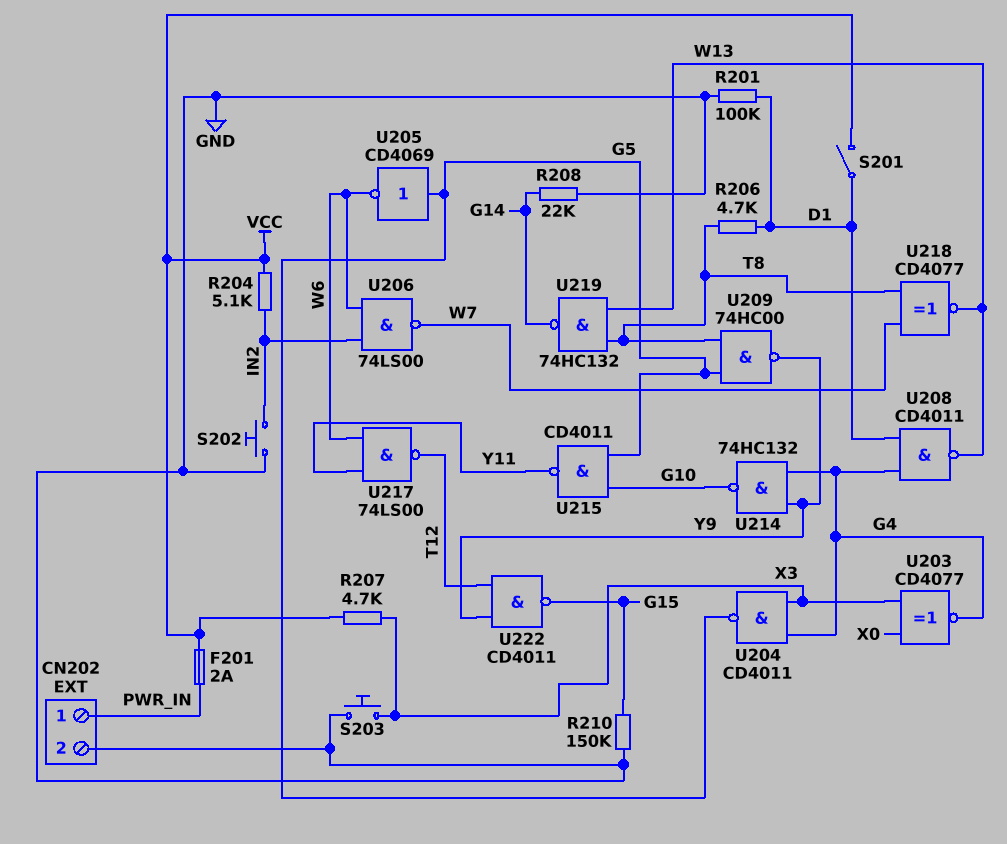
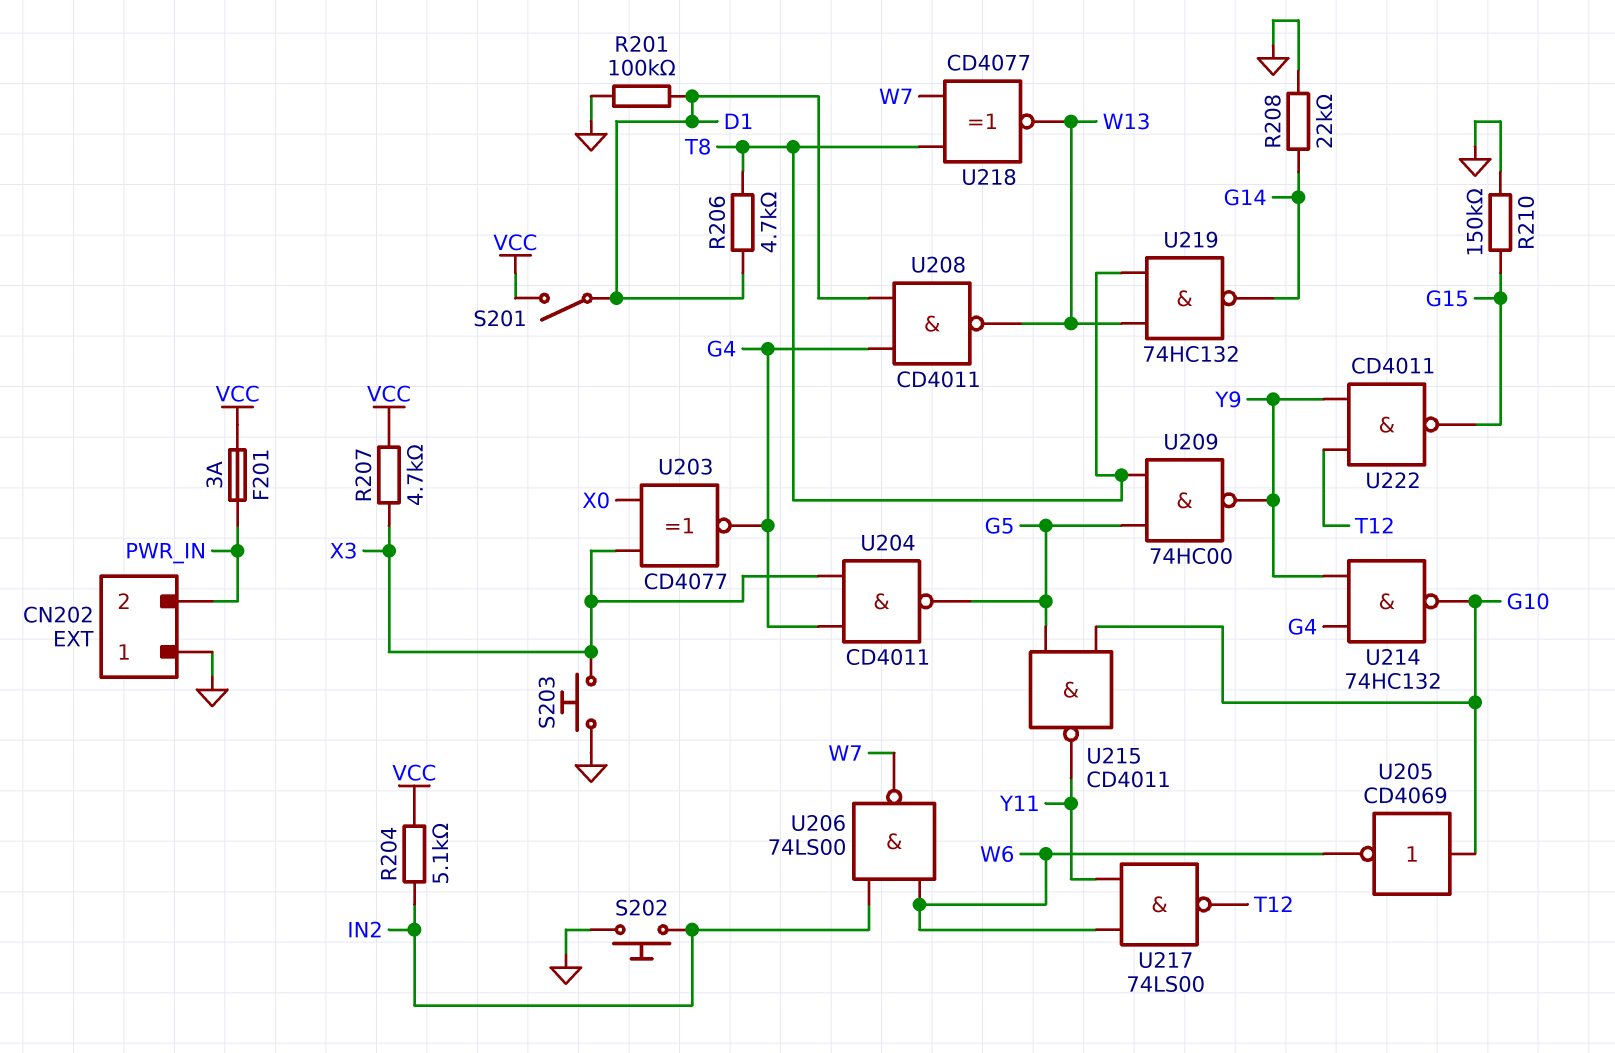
CN202 pin 1: PWR_IN -> GND
CN202 pin 2: GND -> PWR_IN
F201: 2A (PWR_IN, VCC) -> 3A (PWR_IN, VCC)
U205: NOT CD4069 (in G5, out W6) -> NOT CD4069 (in G10, out W6)

